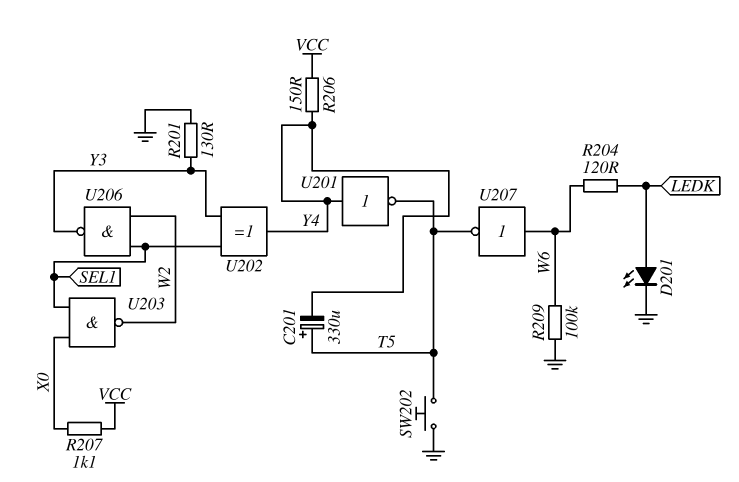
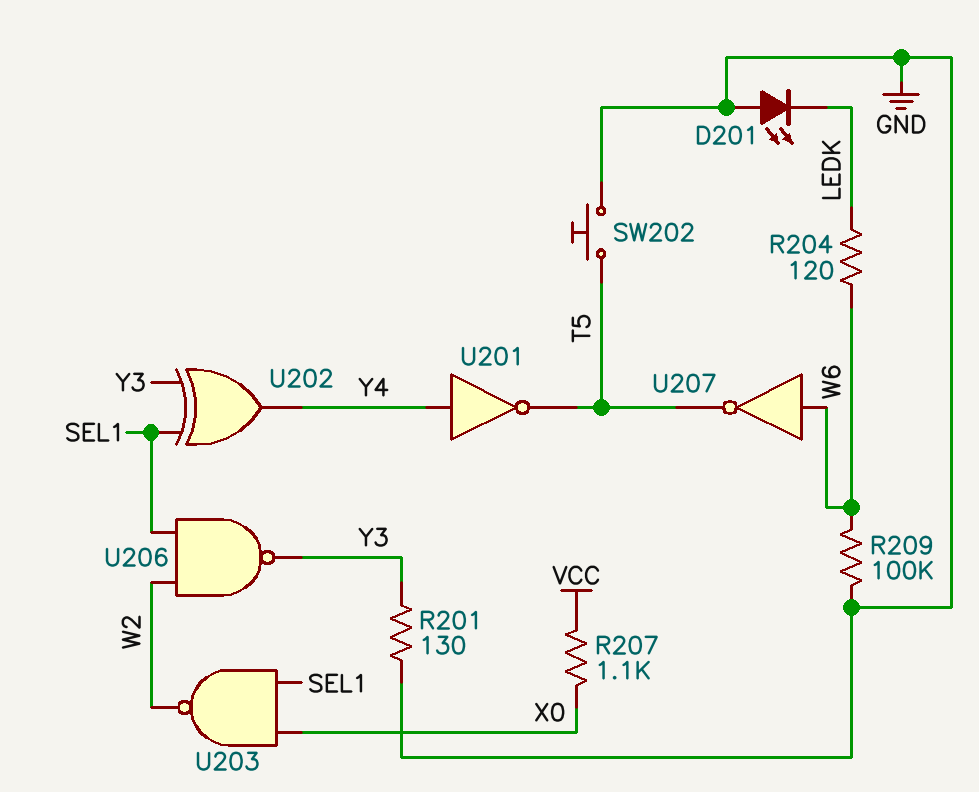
C201: 330uF (plus T5, minus Y4) -> none
D201: LED (A LEDK, K GND) -> LED (A GND, K LEDK)
R206: 150 (VCC, Y4) -> none

